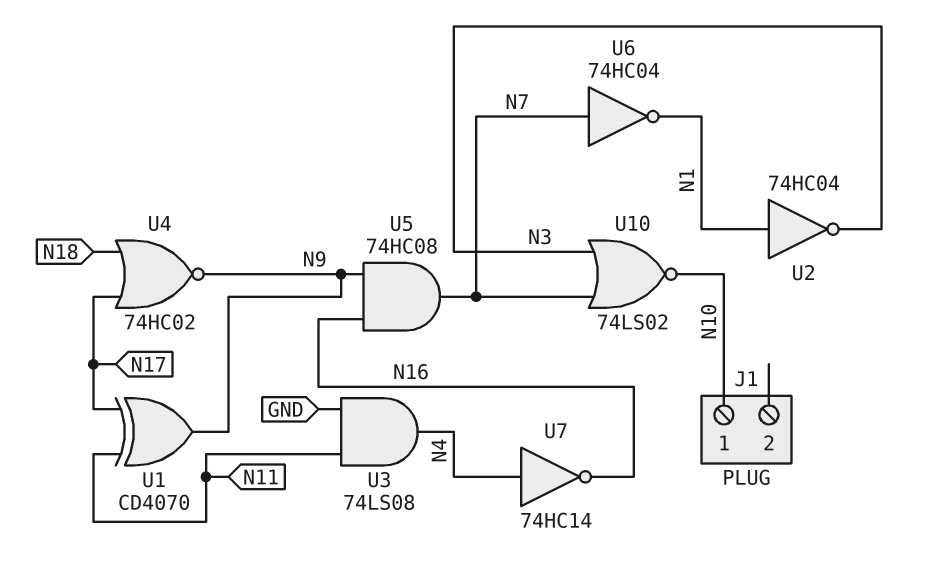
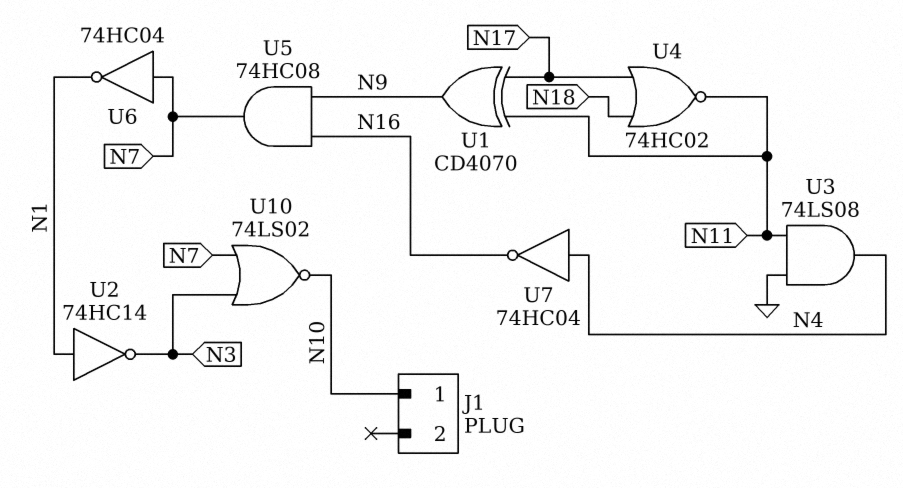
U2: NOT 74HC04 (in N1, out N3) -> NOT 74HC14 (in N1, out N3)
U4: NOR 74HC02 (in N17, in N18, out N9) -> NOR 74HC02 (in N17, in N18, out N11)
U7: NOT 74HC14 (in N4, out N16) -> NOT 74HC04 (in N4, out N16)

